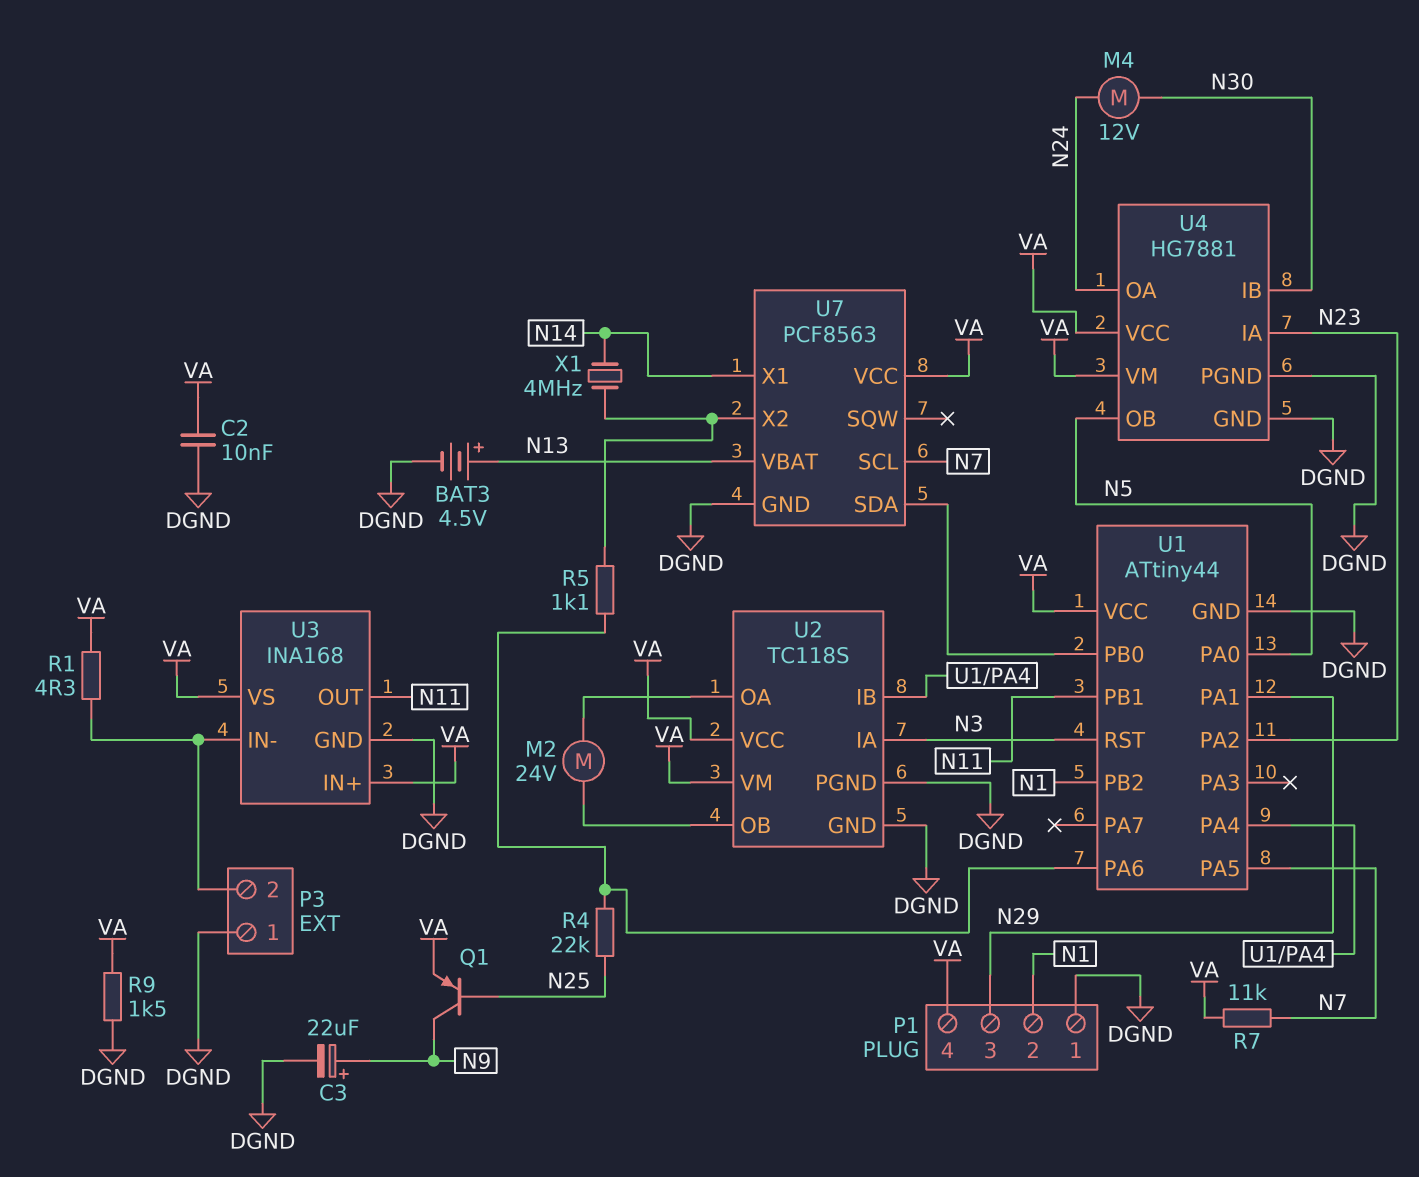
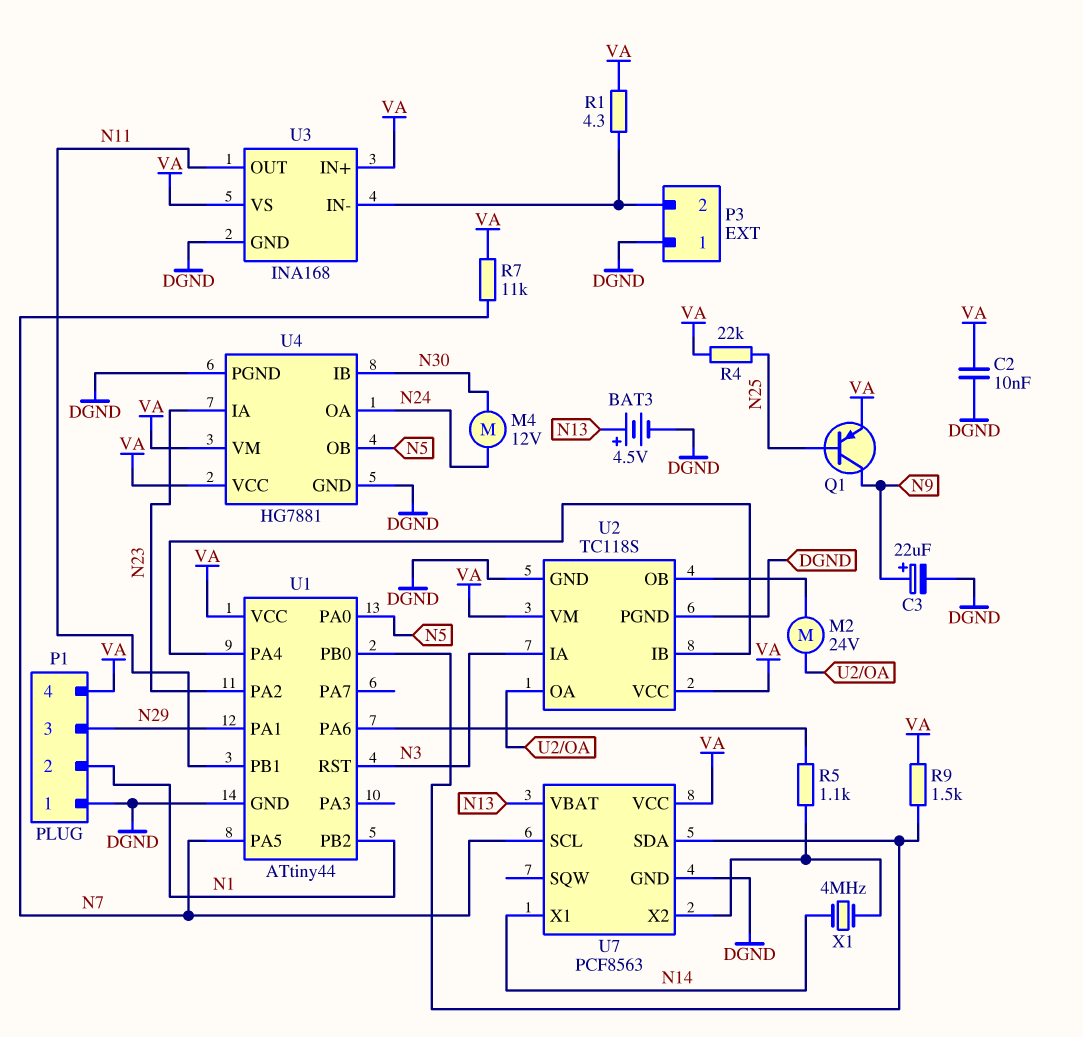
R4: 22k (N25, U1/PA6) -> 22k (N25, VA)
R9: 1.5k (DGND, VA) -> 1.5k (U1/PB0, VA)

